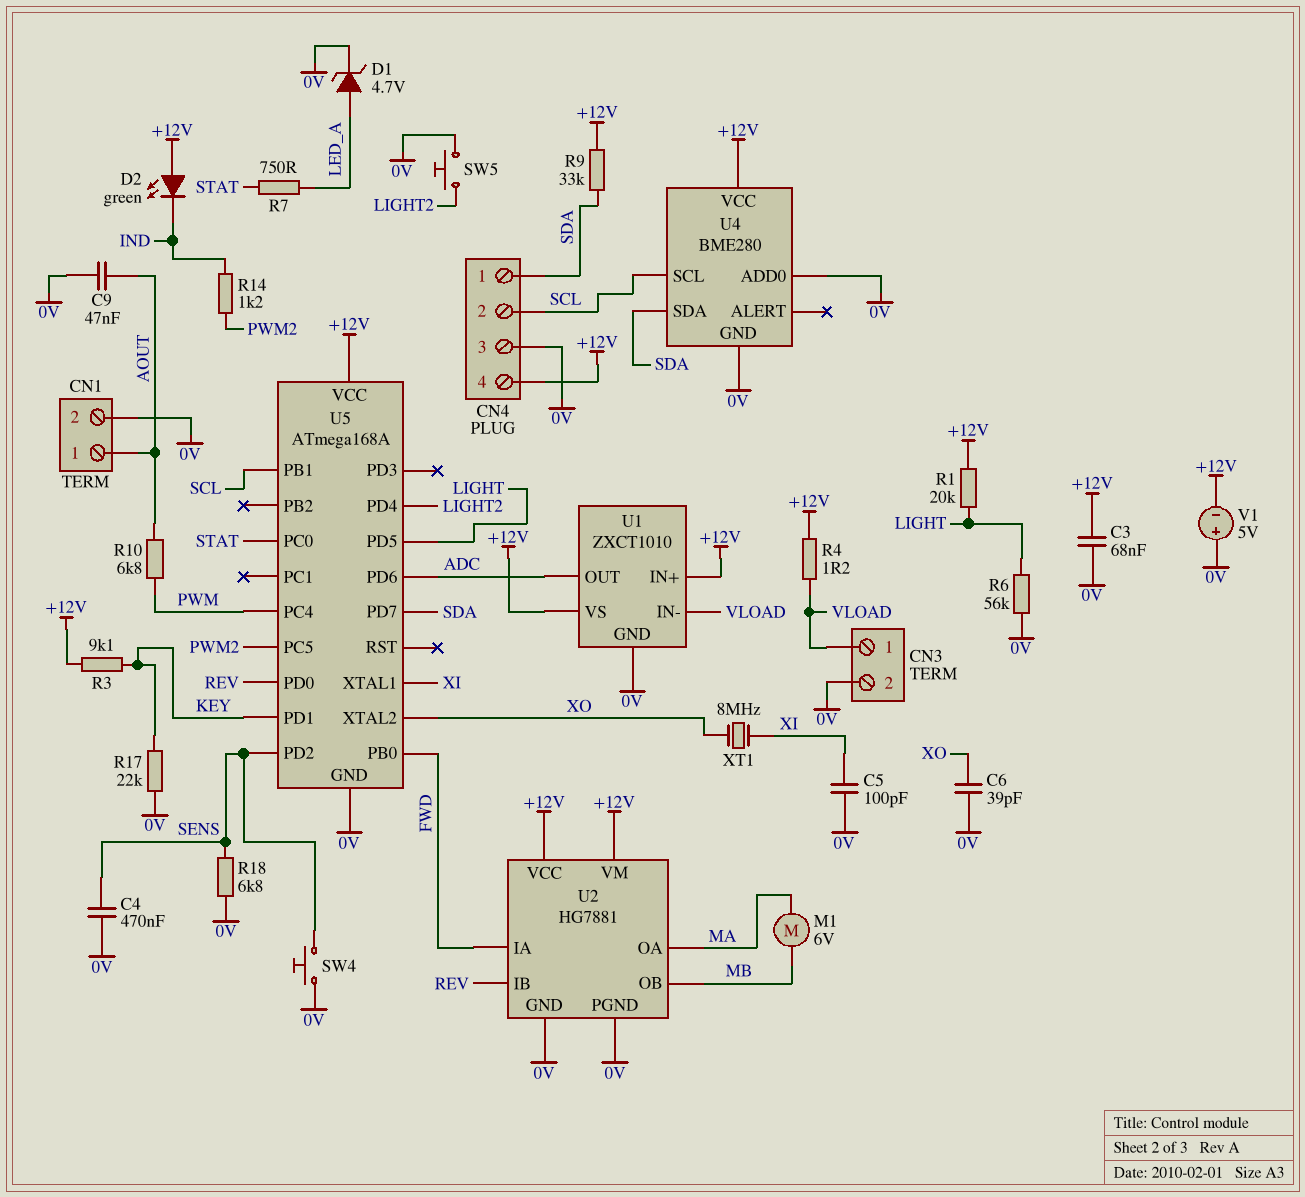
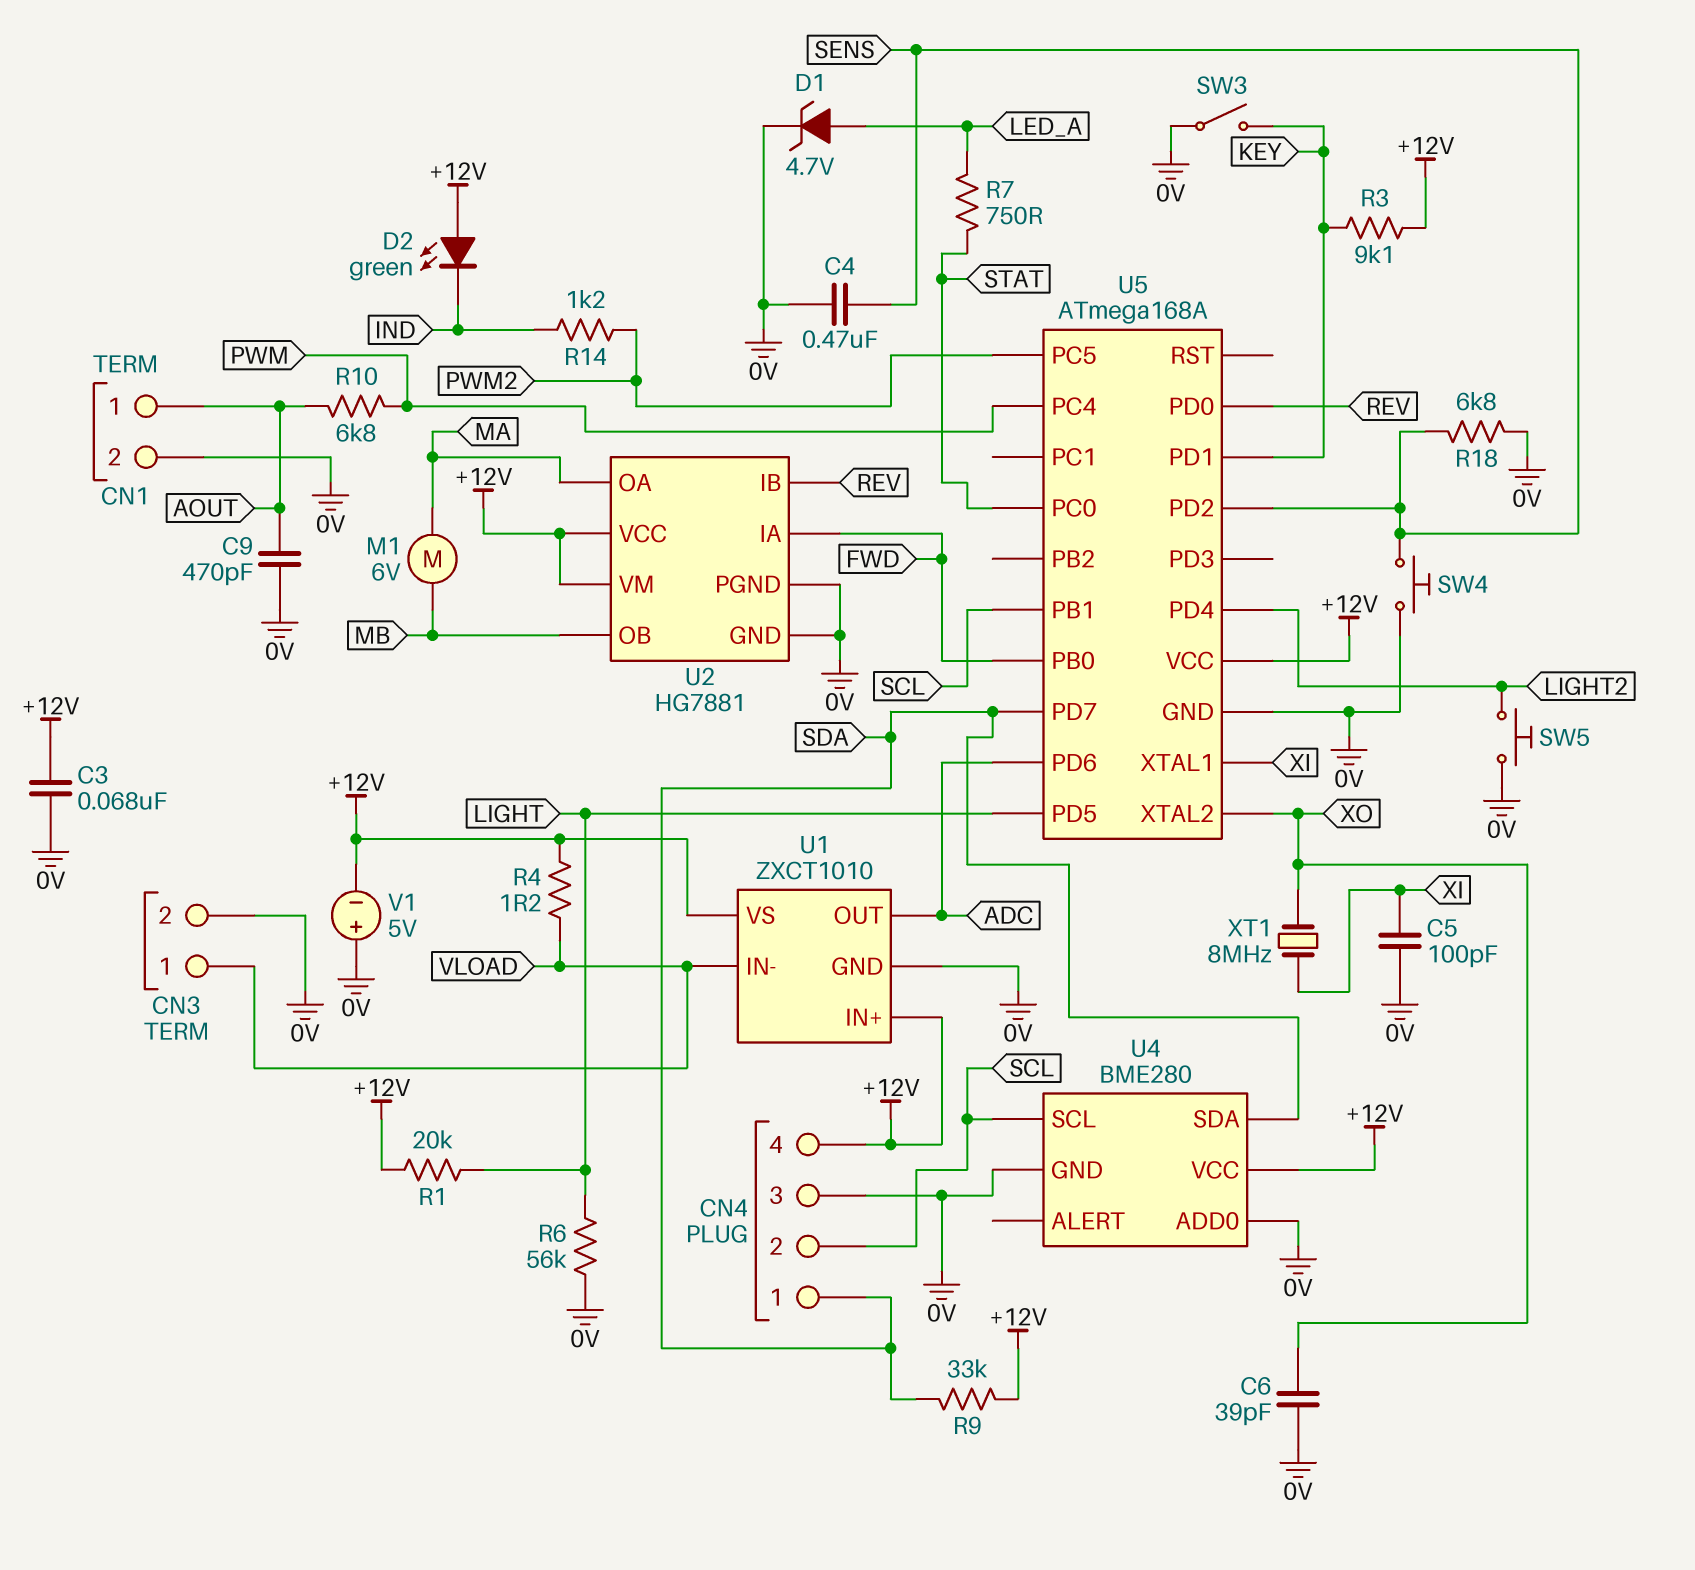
C9: 47nF (0V, AOUT) -> 470pF (0V, AOUT)
R17: 22k (0V, KEY) -> none
SW3: none -> switch (0V, KEY)

